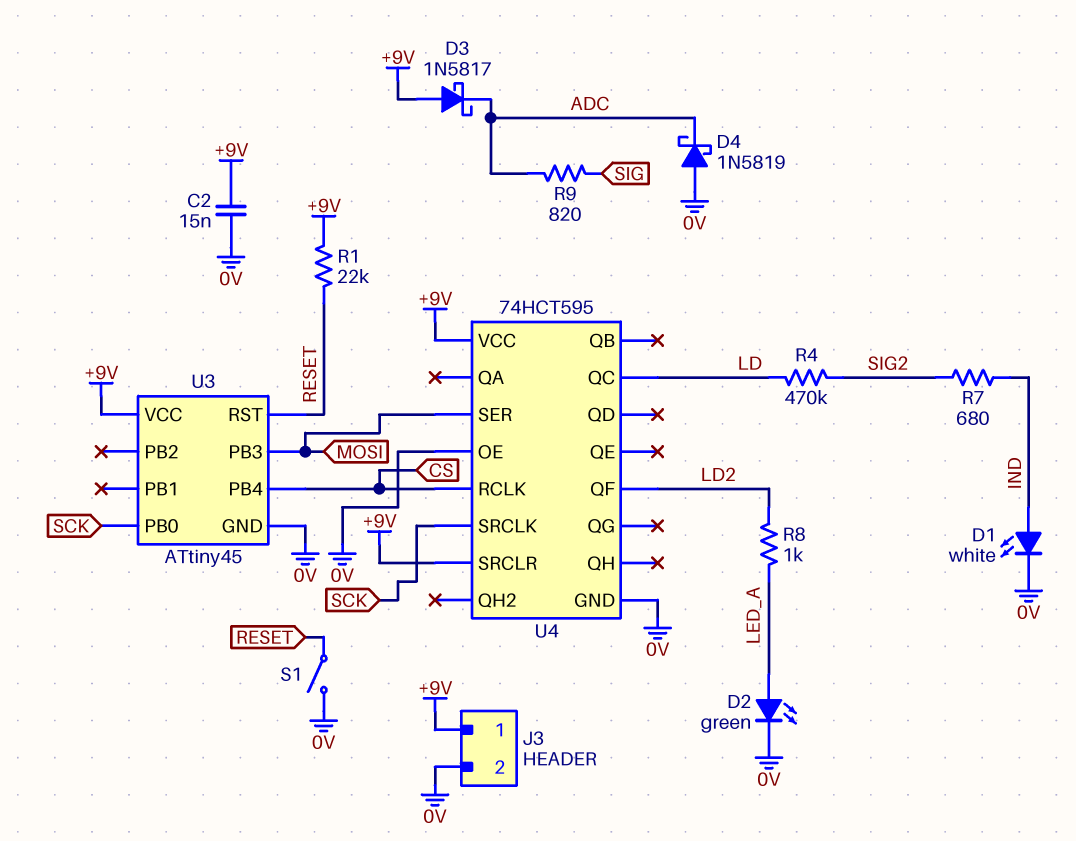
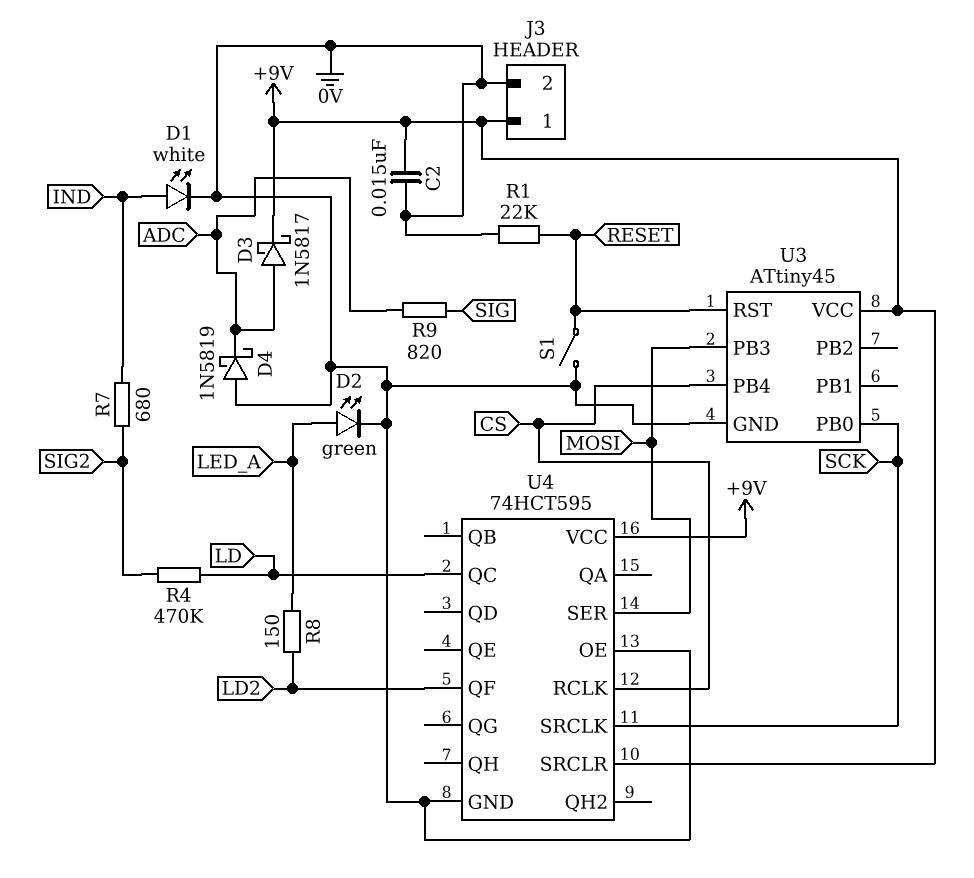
D3: schottky 1N5817 (A +9V, K ADC) -> schottky 1N5817 (A ADC, K +9V)
R1: 22k (+9V, RESET) -> 22k (0V, RESET)
R8: 1k (LD2, LED_A) -> 150 (LD2, LED_A)

